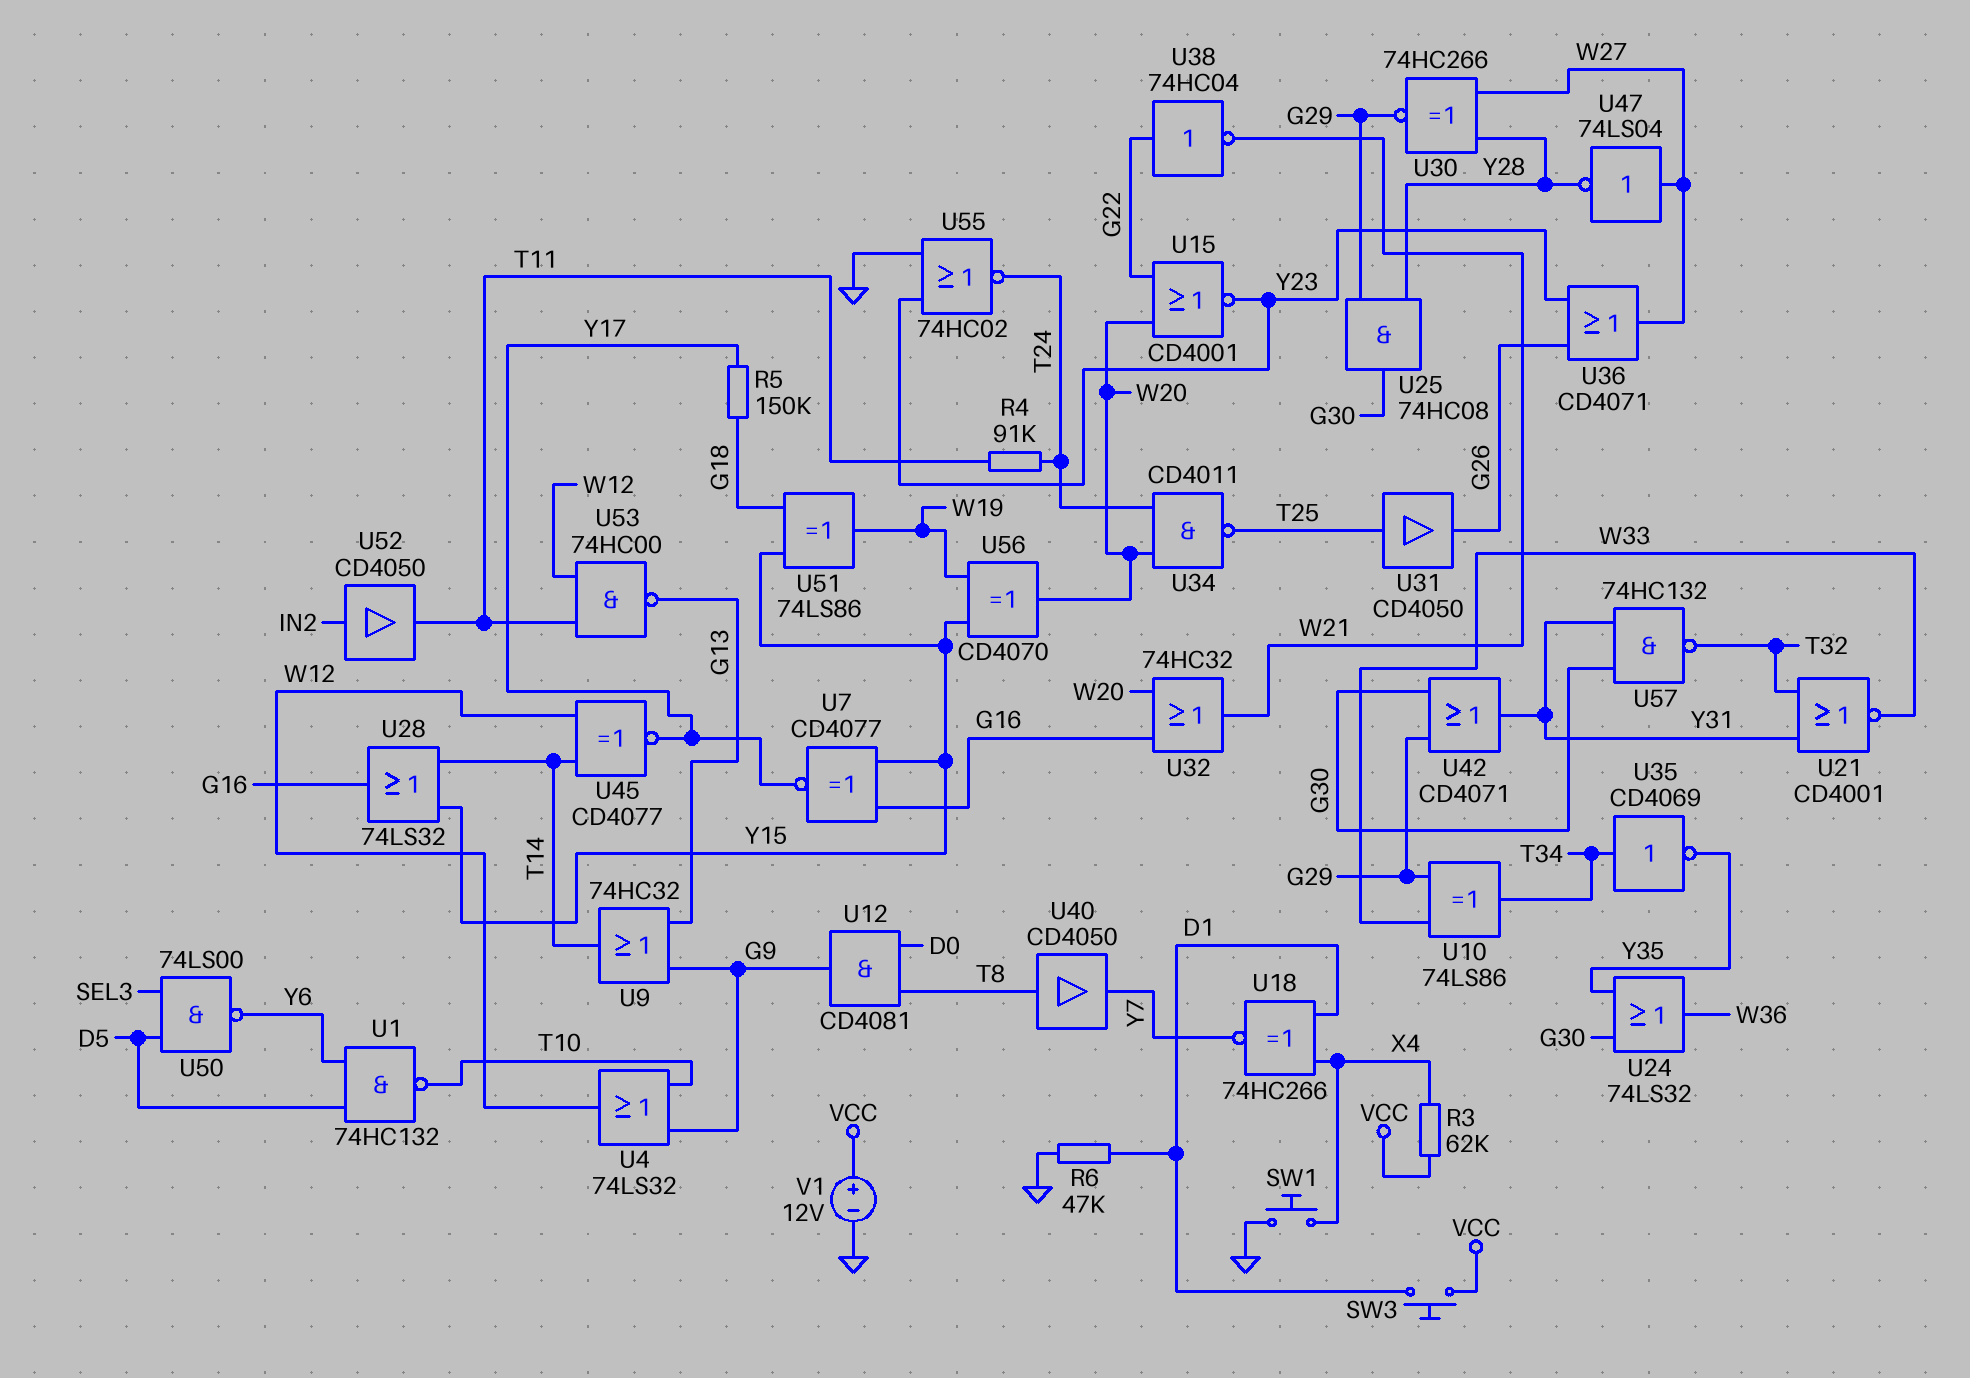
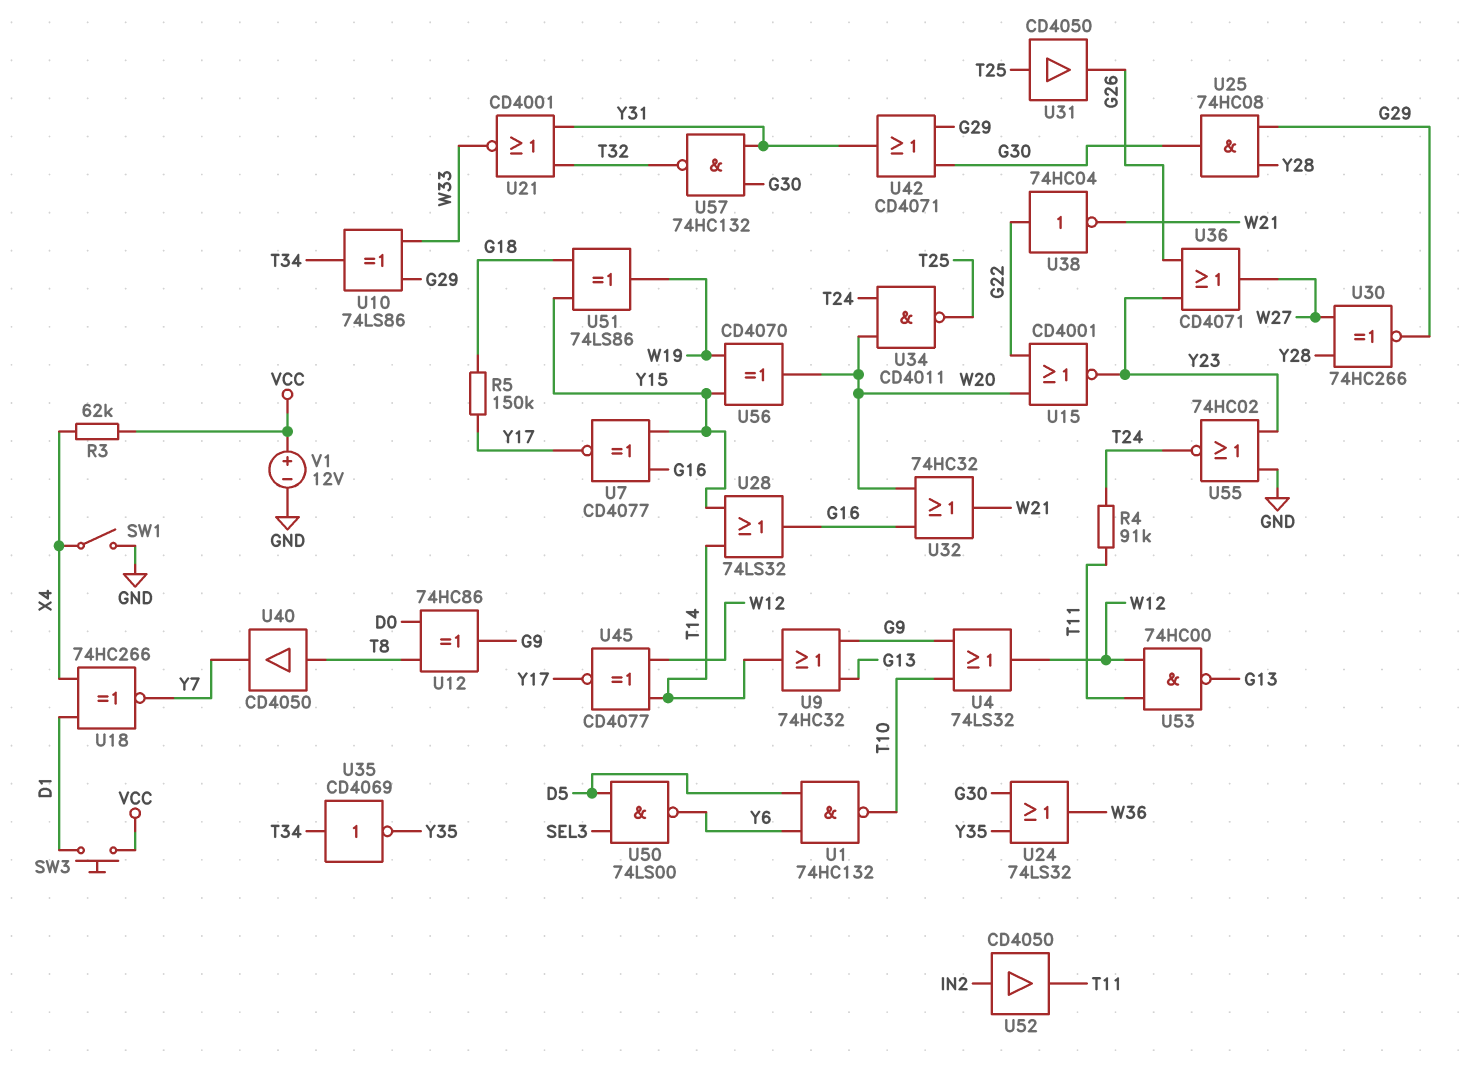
R6: 47k (D1, GND) -> none
SW1: button (GND, X4) -> switch (GND, X4)
U12: AND CD4081 (in D0, in T8, out G9) -> XOR 74HC86 (in D0, in T8, out G9)
U47: NOT 74LS04 (in W27, out Y28) -> none

